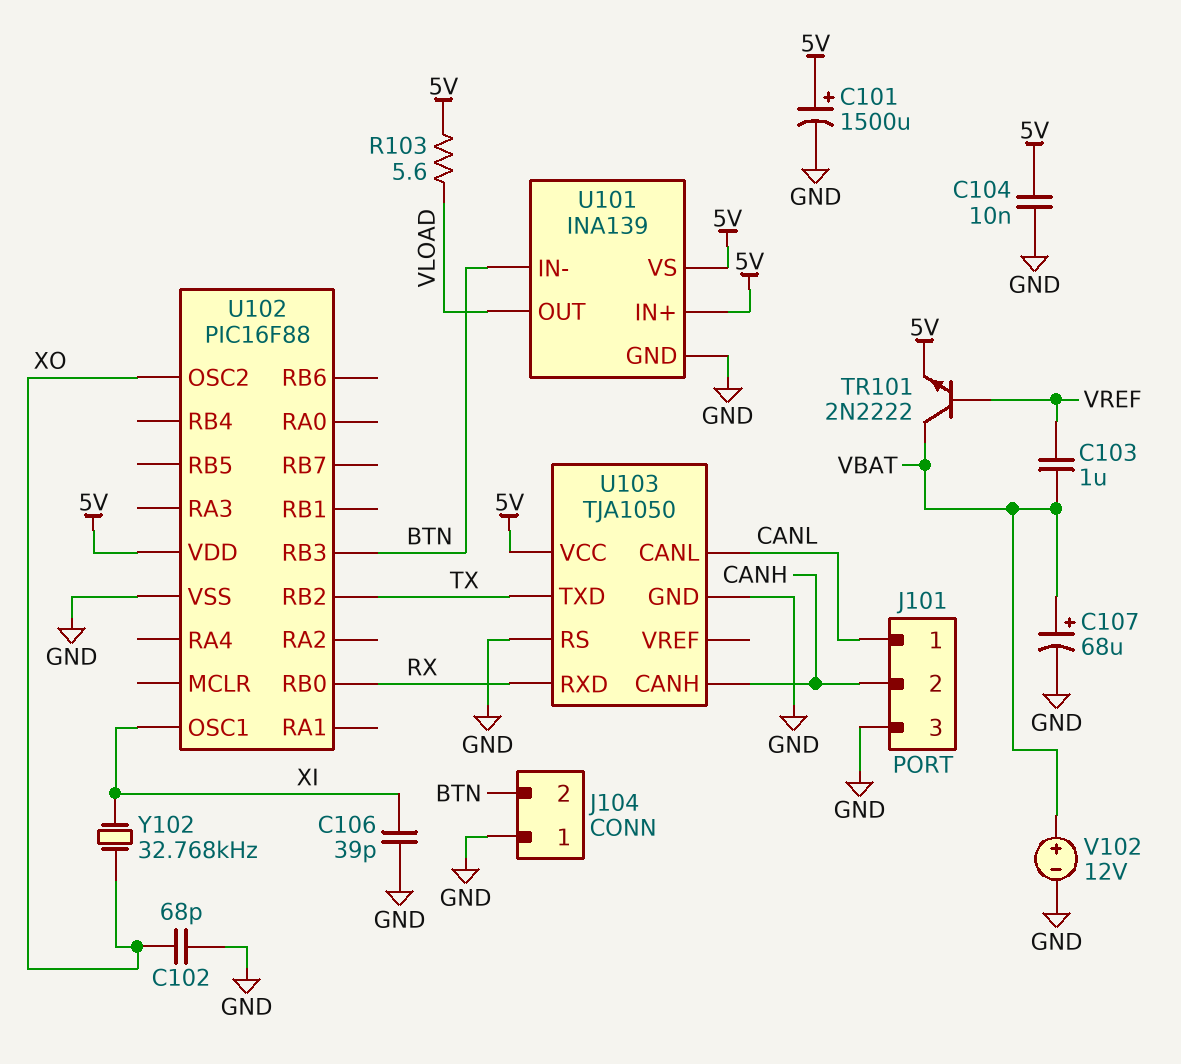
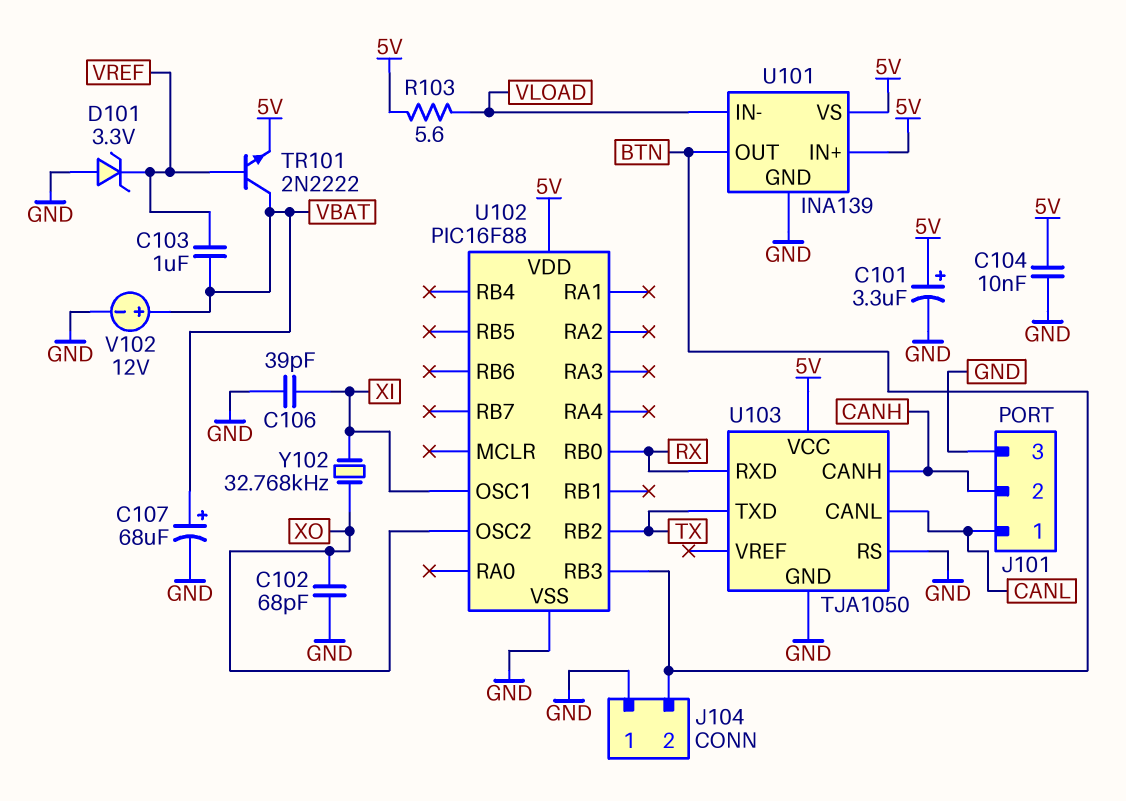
C101: 1500uF (plus 5V, minus GND) -> 3.3uF (plus 5V, minus GND)
D101: none -> zener 3.3V (A GND, K VREF)
U101 pin IN-: BTN -> VLOAD
U101 pin OUT: VLOAD -> BTN

